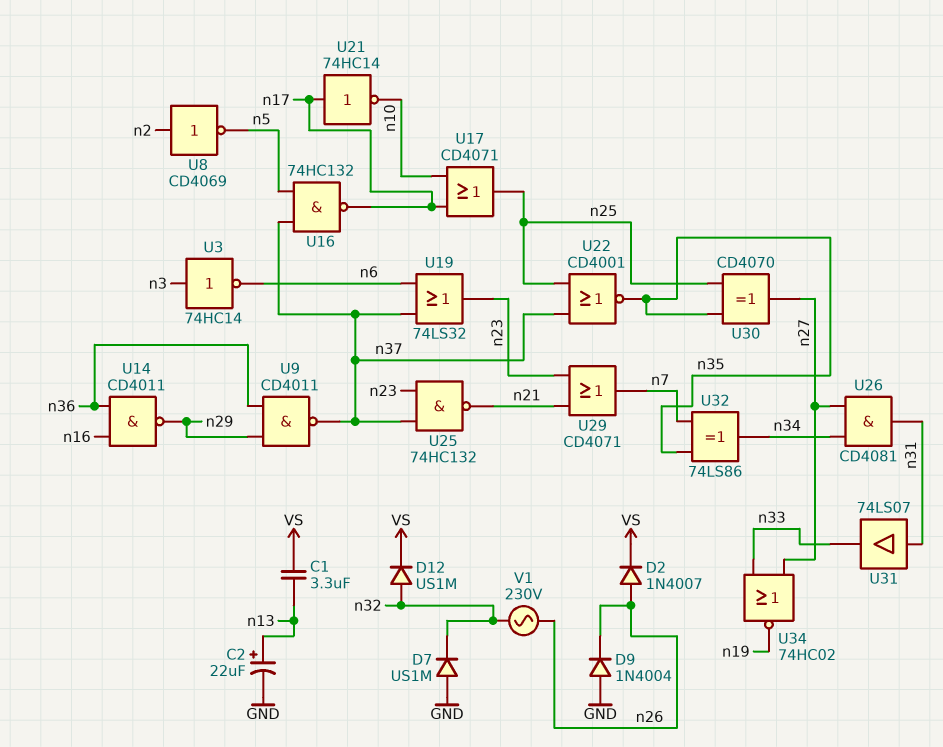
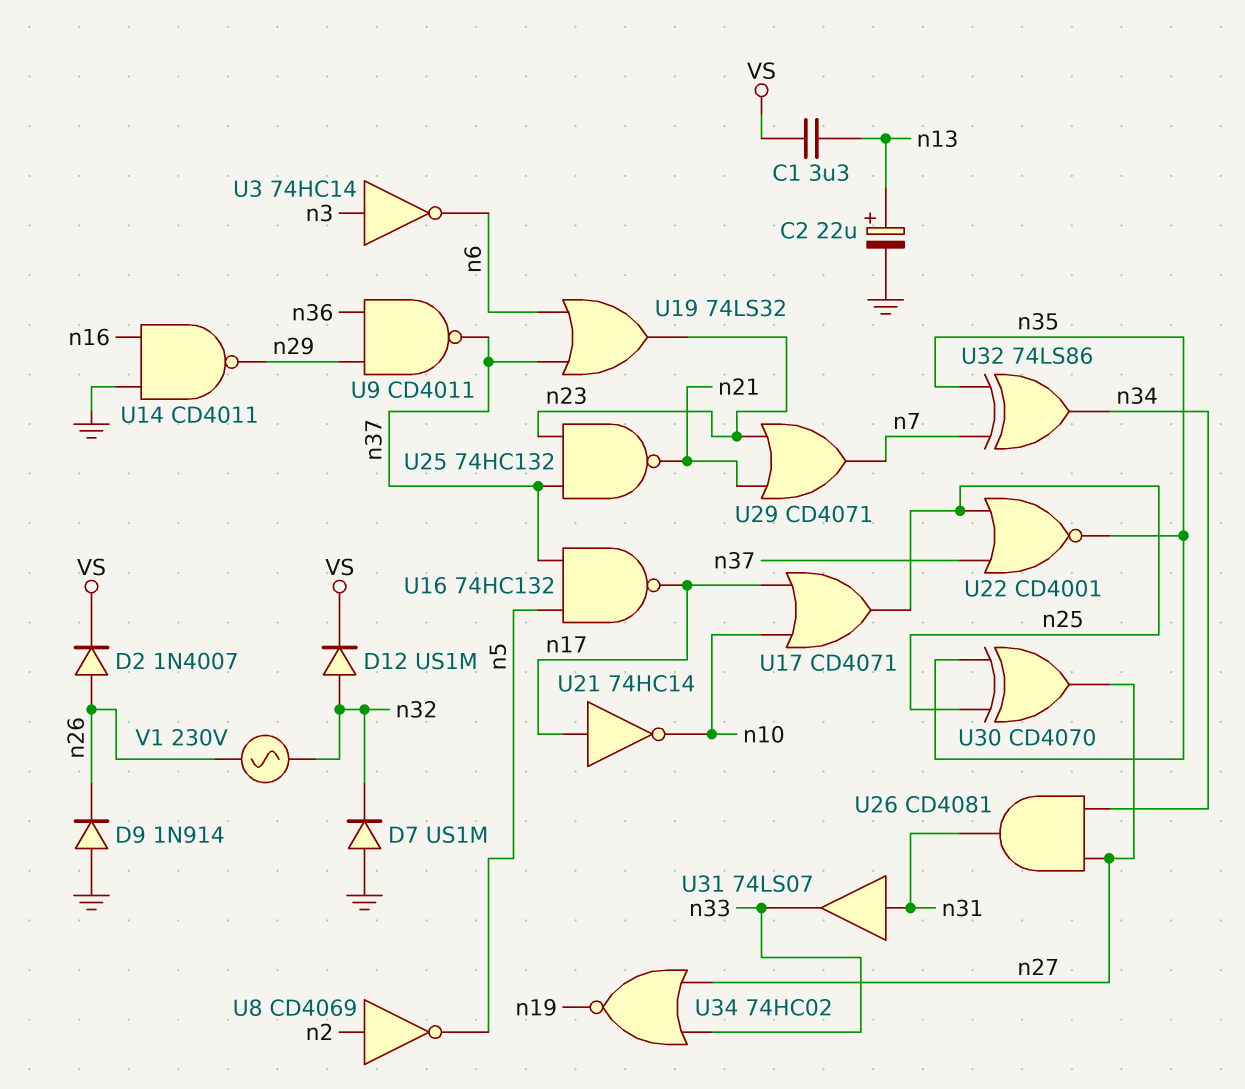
D9: diode 1N4004 (A GND, K n26) -> diode 1N914 (A GND, K n26)
U14: NAND CD4011 (in n16, in n36, out n29) -> NAND CD4011 (in GND, in n16, out n29)

